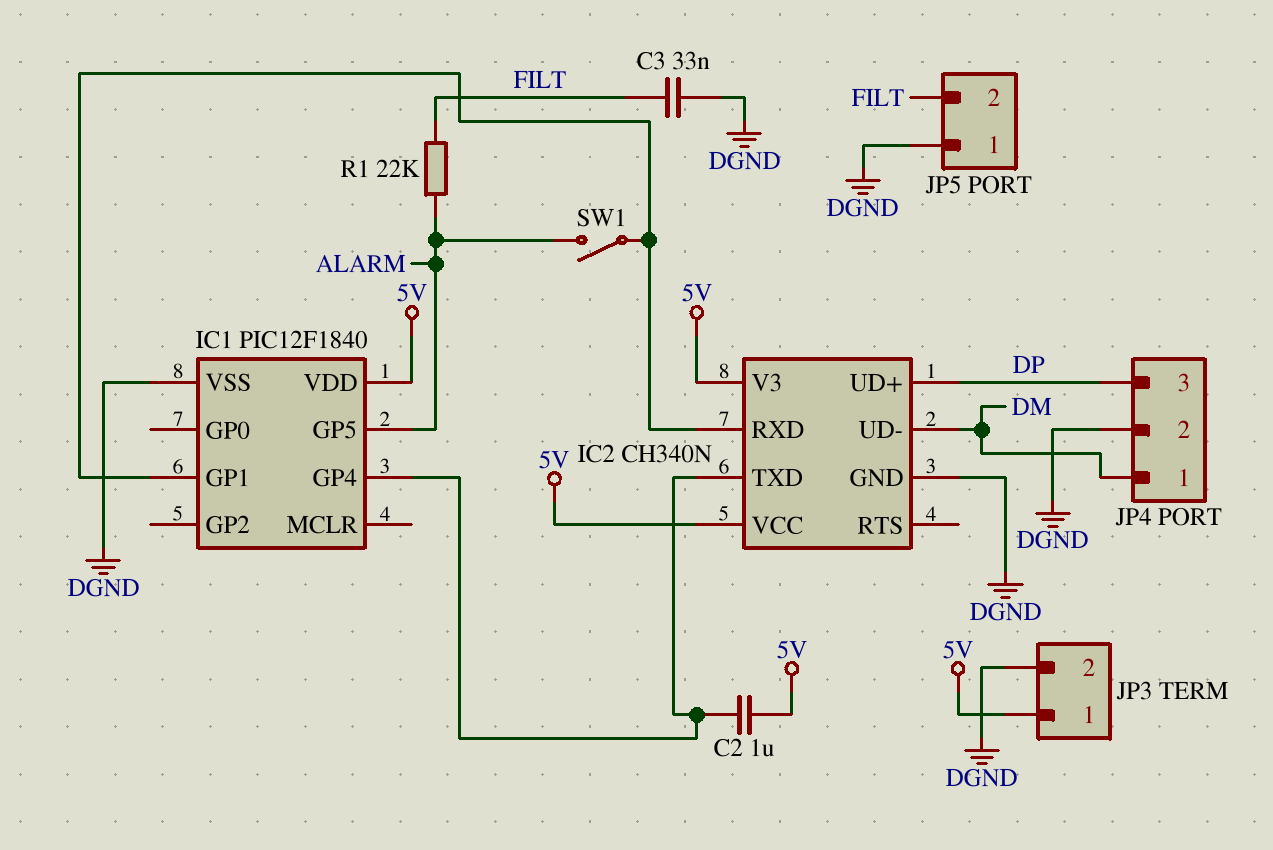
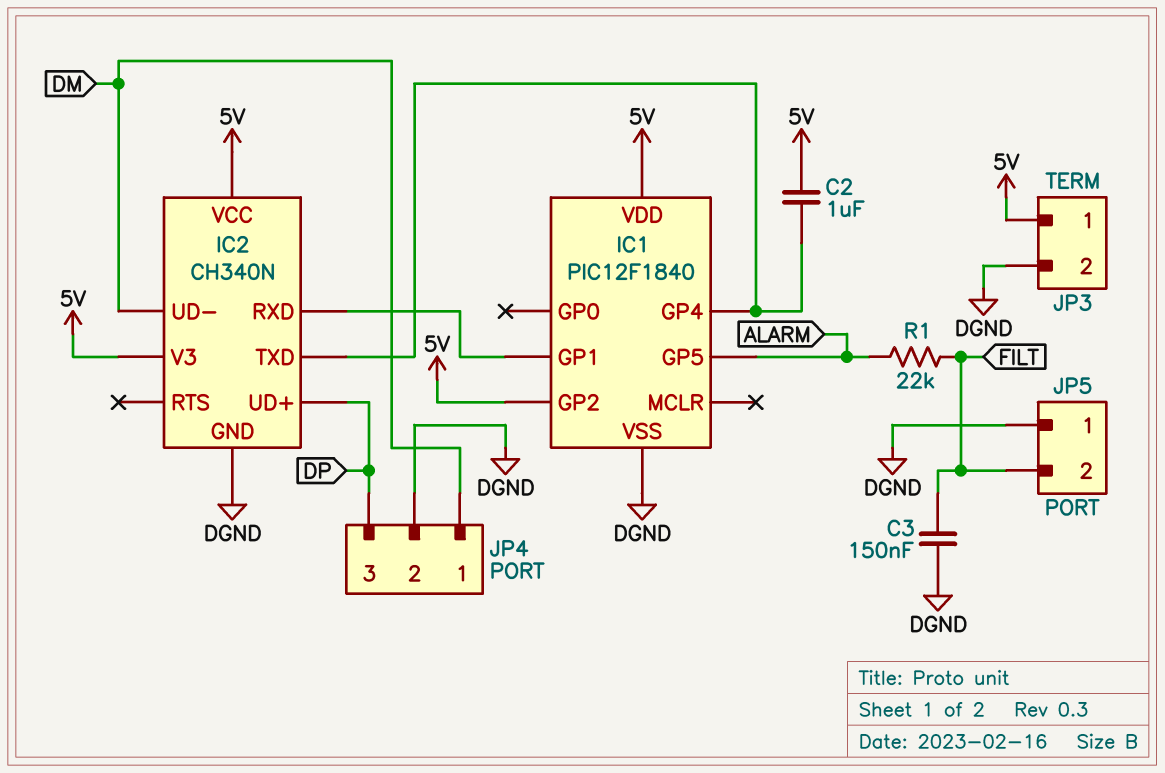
C3: 33nF (DGND, FILT) -> 150nF (DGND, FILT)
IC1 pin GP2: none -> 5V
SW1: switch (ALARM, IC1/GP1) -> none

